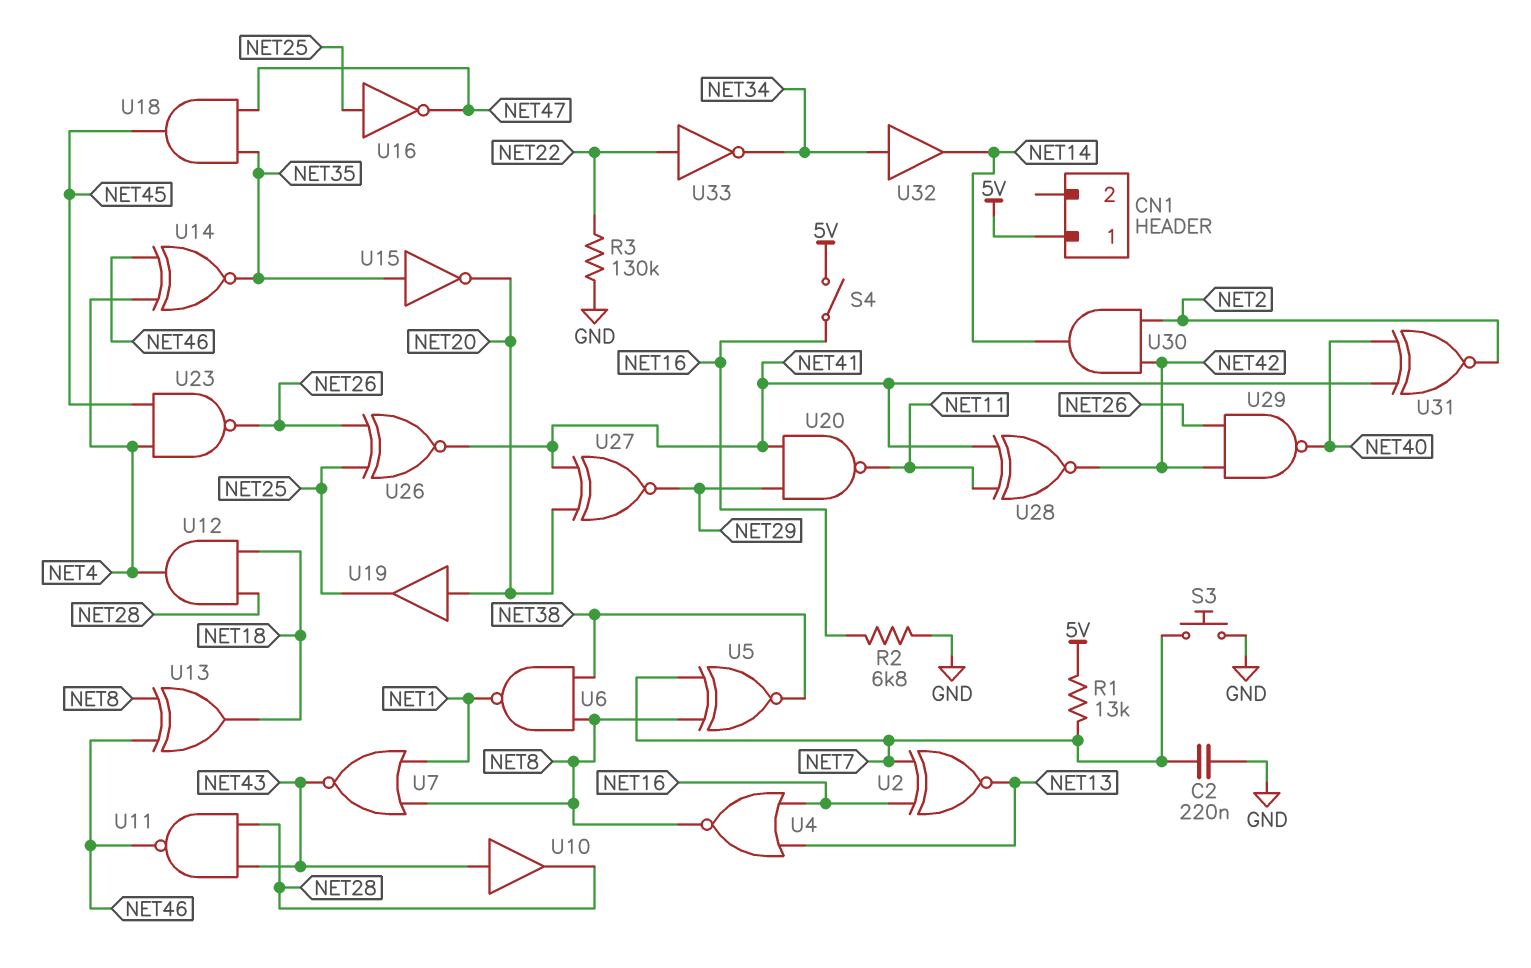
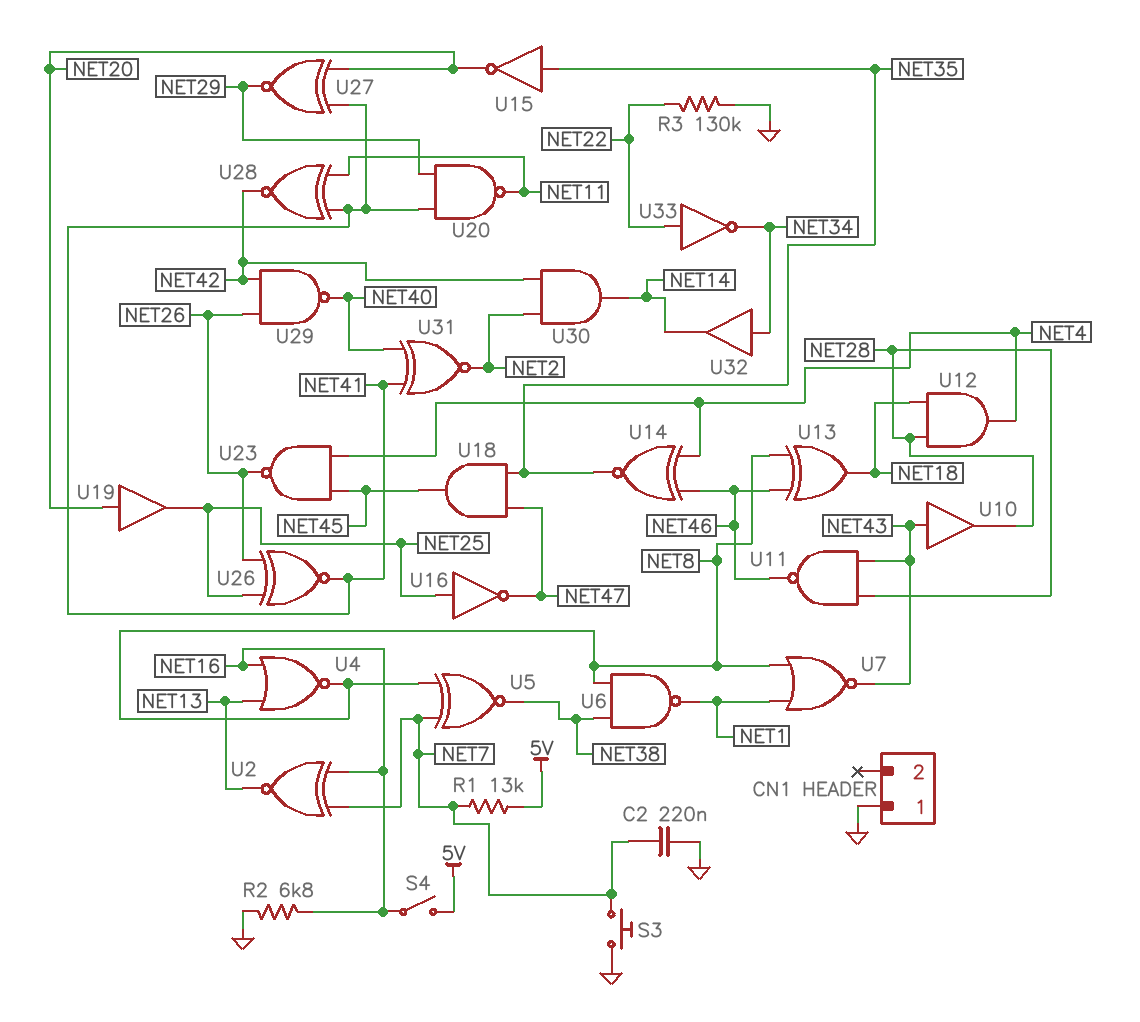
CN1 pin 1: 5V -> GND

